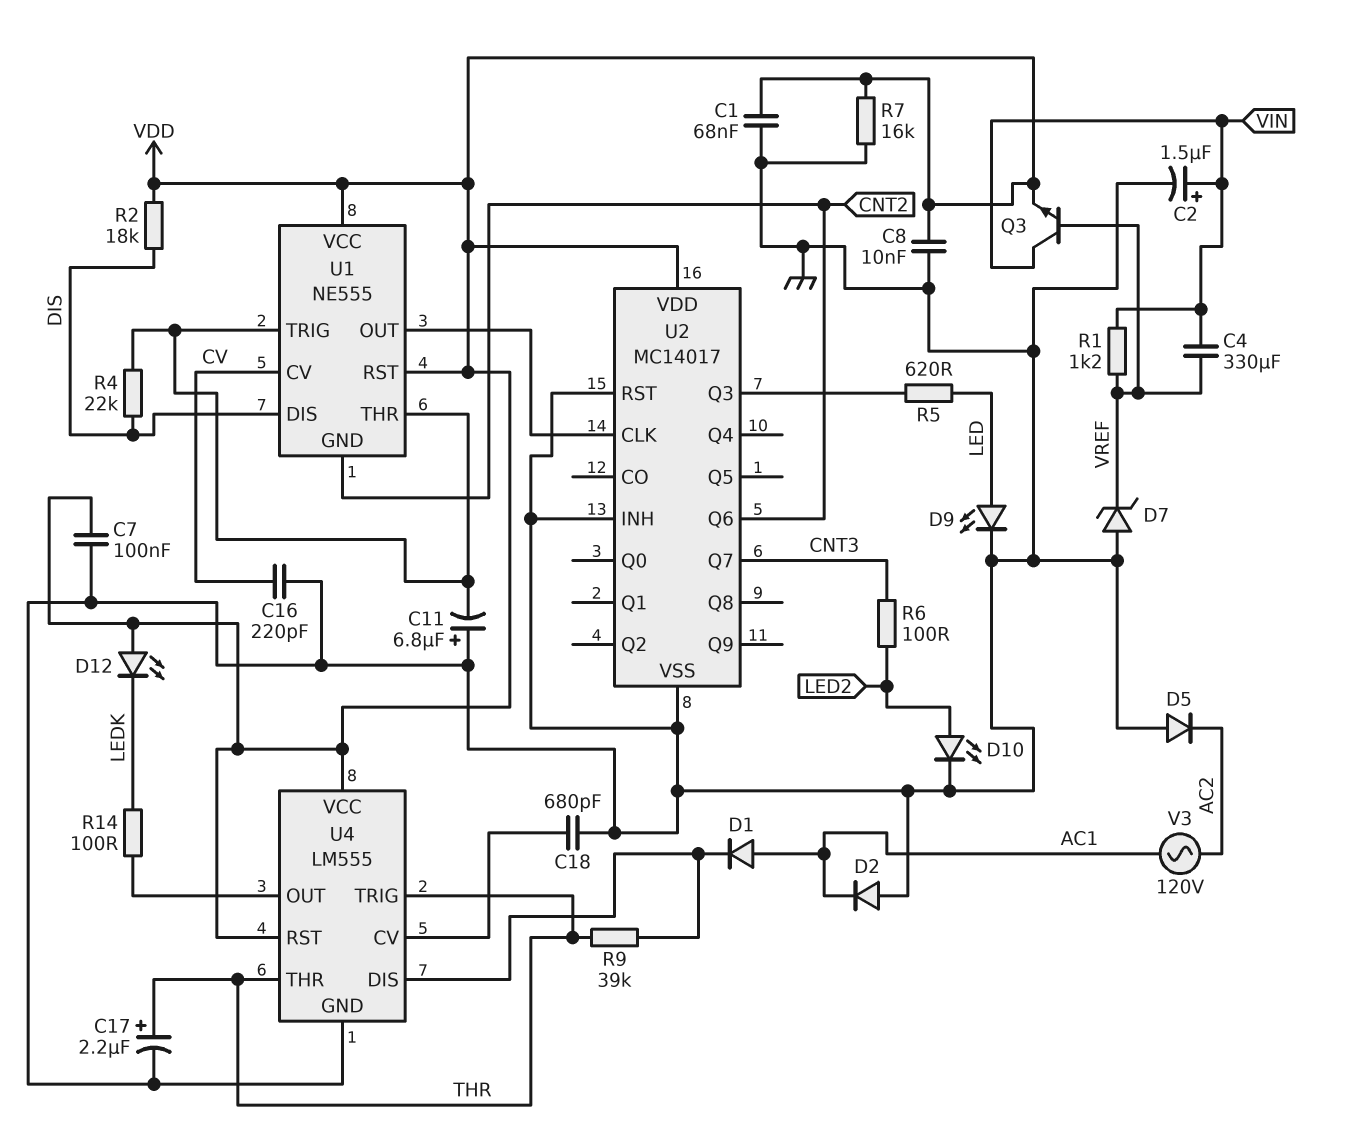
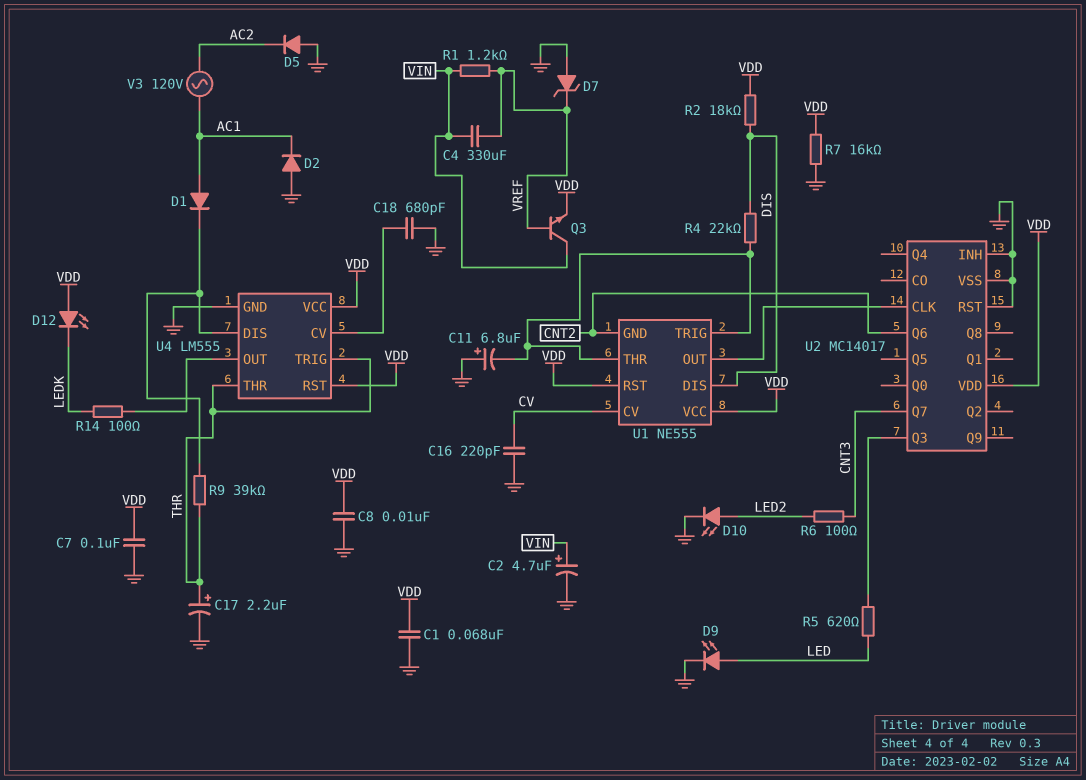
C2: 1.5uF (plus VIN, minus GND) -> 4.7uF (plus VIN, minus GND)

